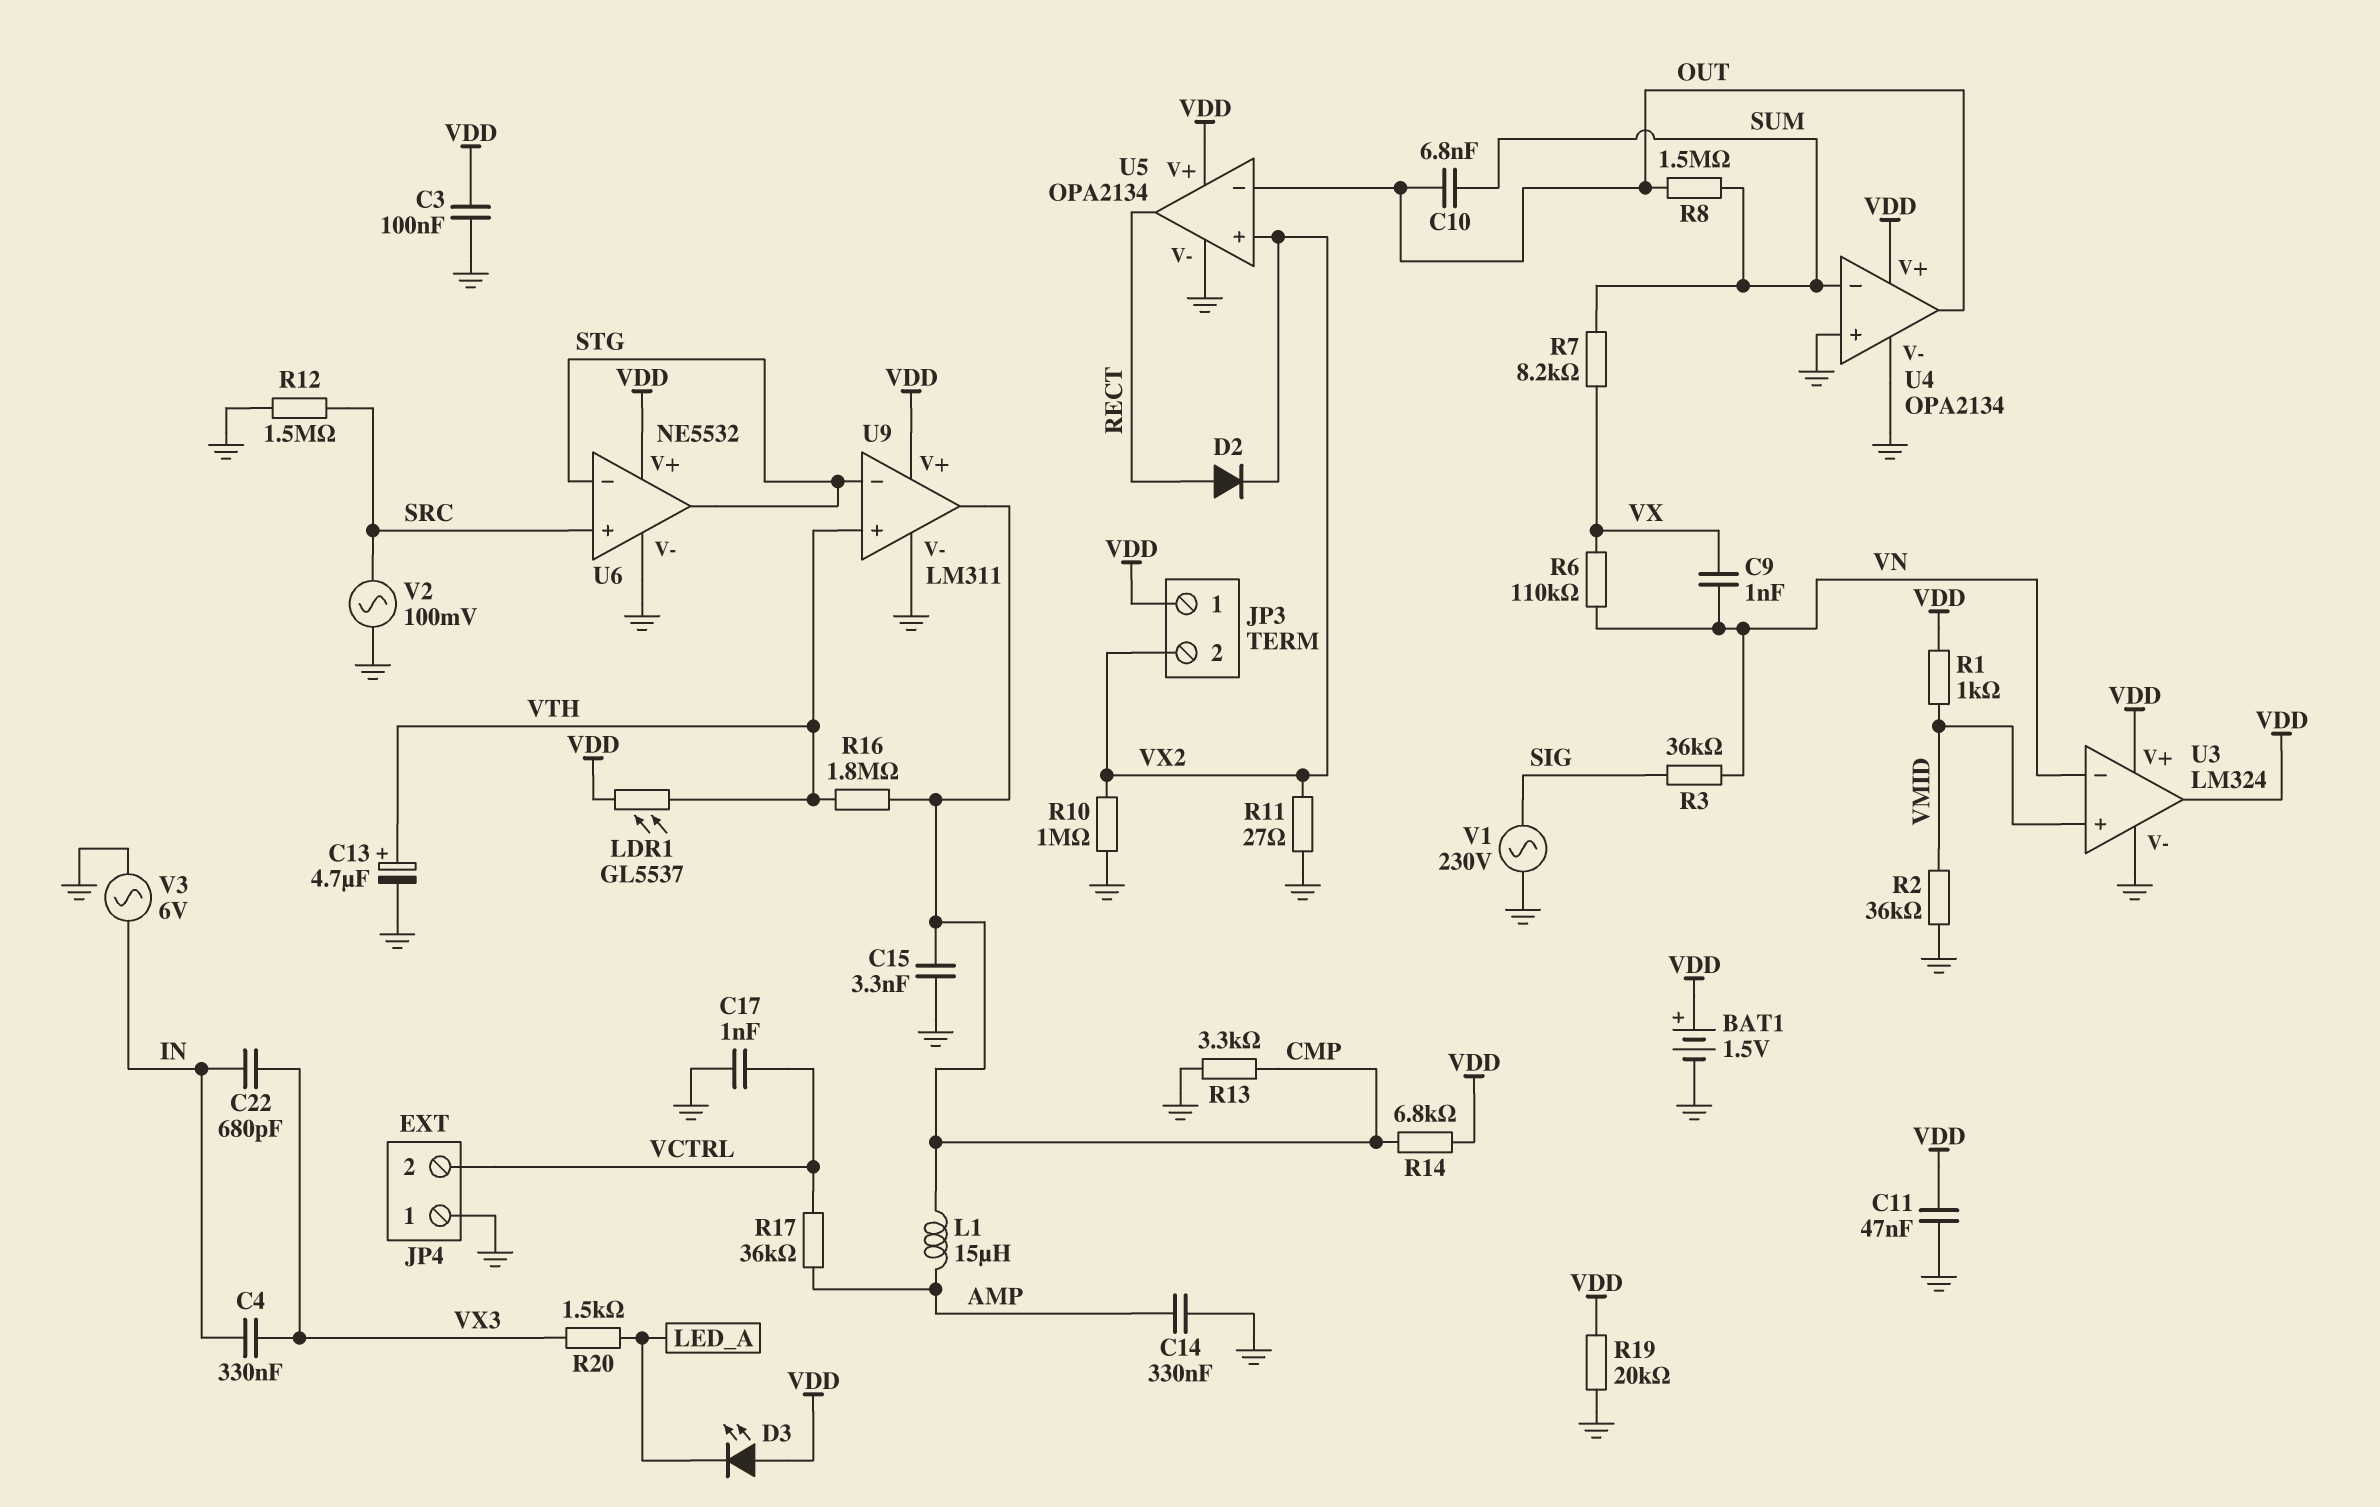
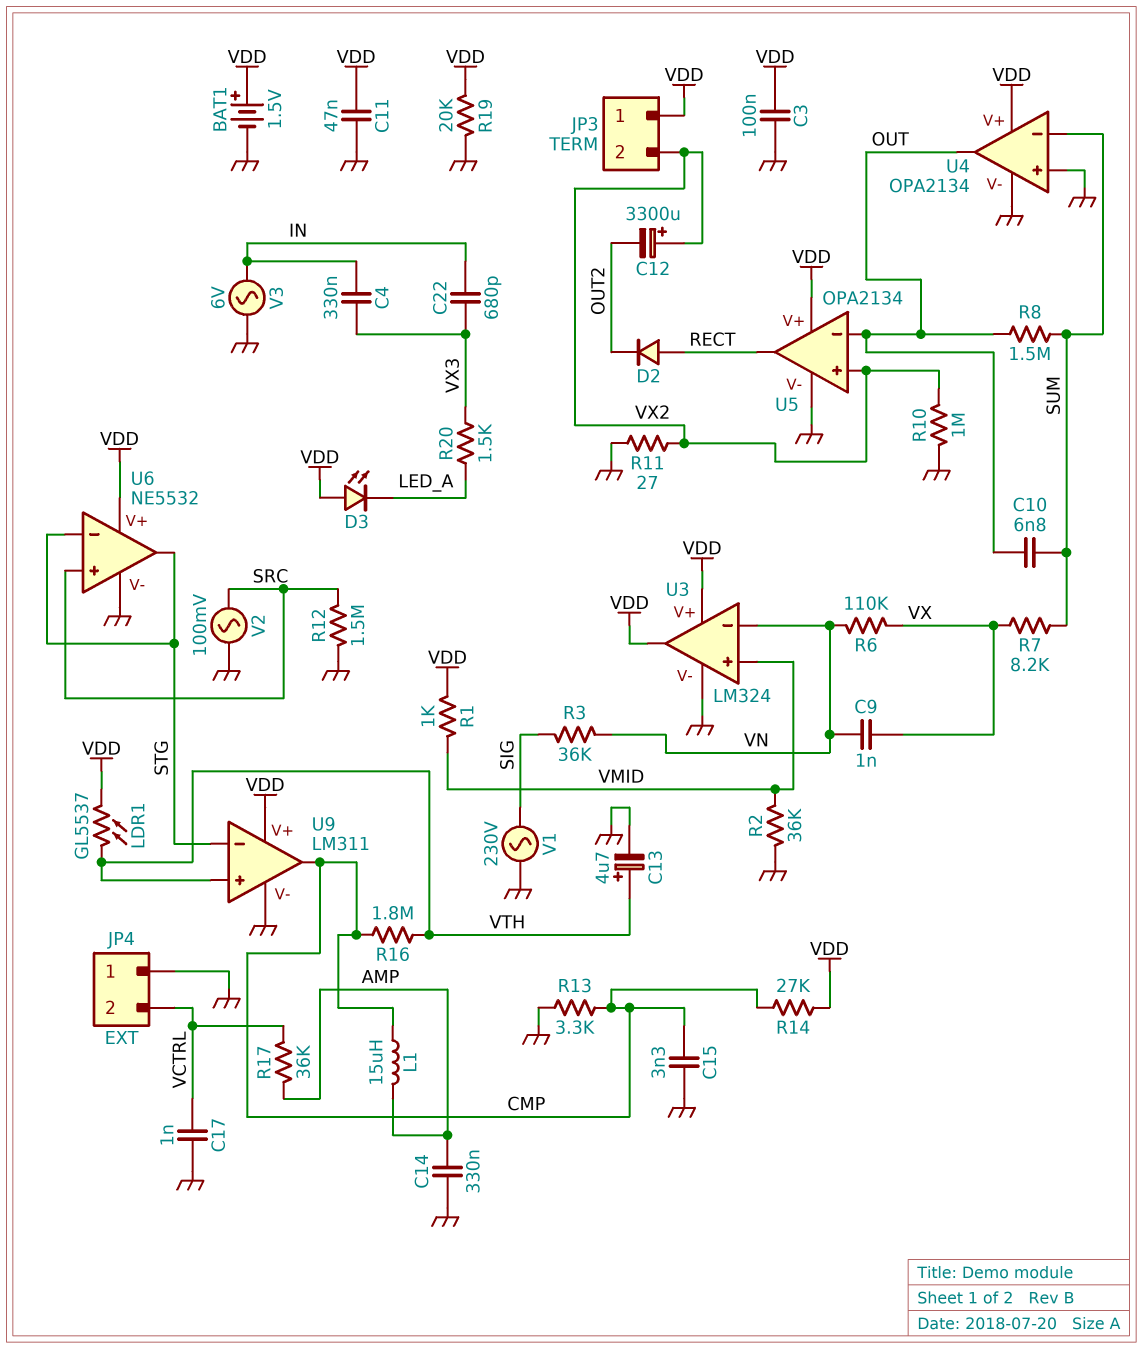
C12: none -> 3300uF (plus VX2, minus OUT2)
D2: diode (A RECT, K VX2) -> diode (A RECT, K OUT2)
R14: 6.8k (CMP, VDD) -> 27k (CMP, VDD)

